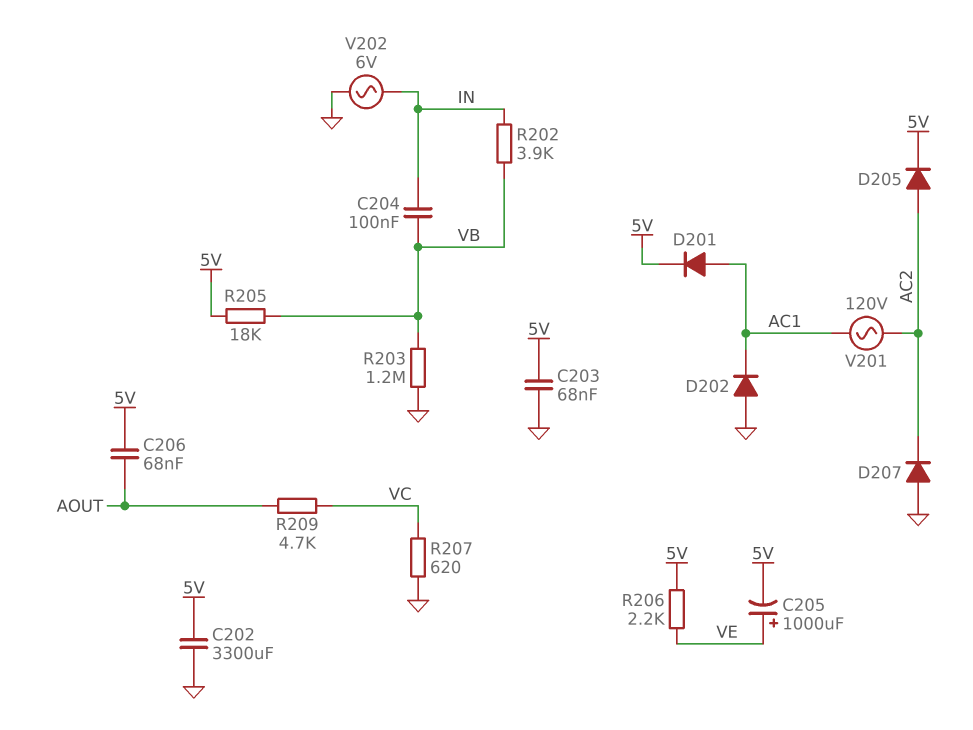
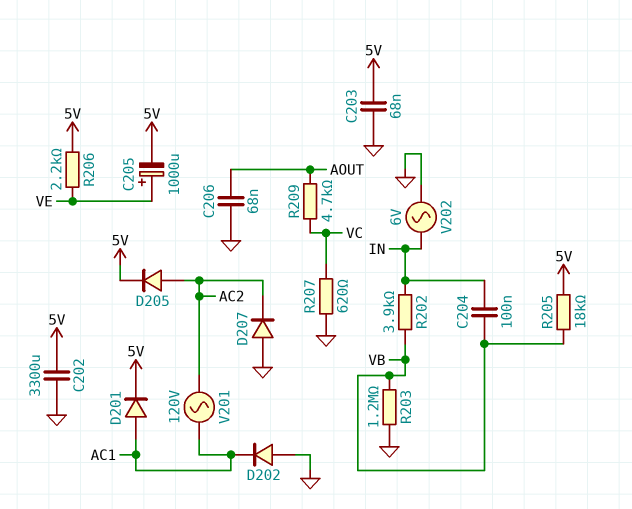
C206: 68nF (5V, AOUT) -> 68nF (AOUT, GND)

